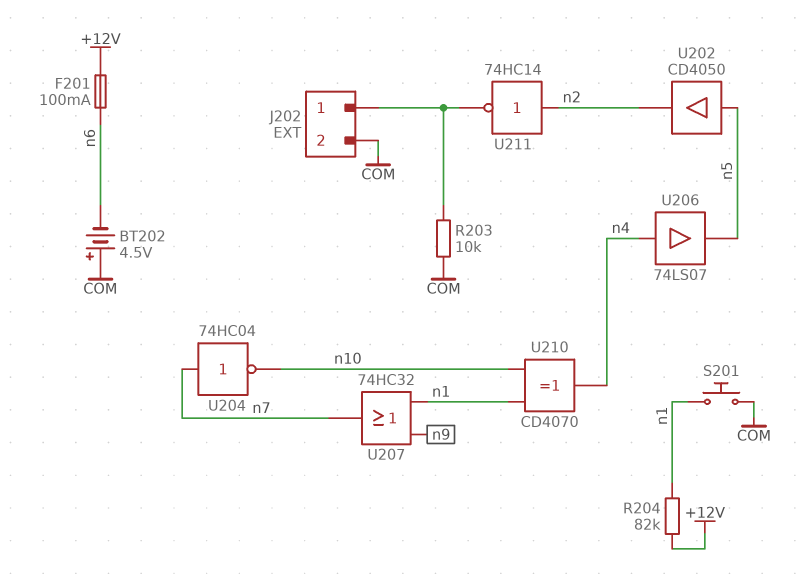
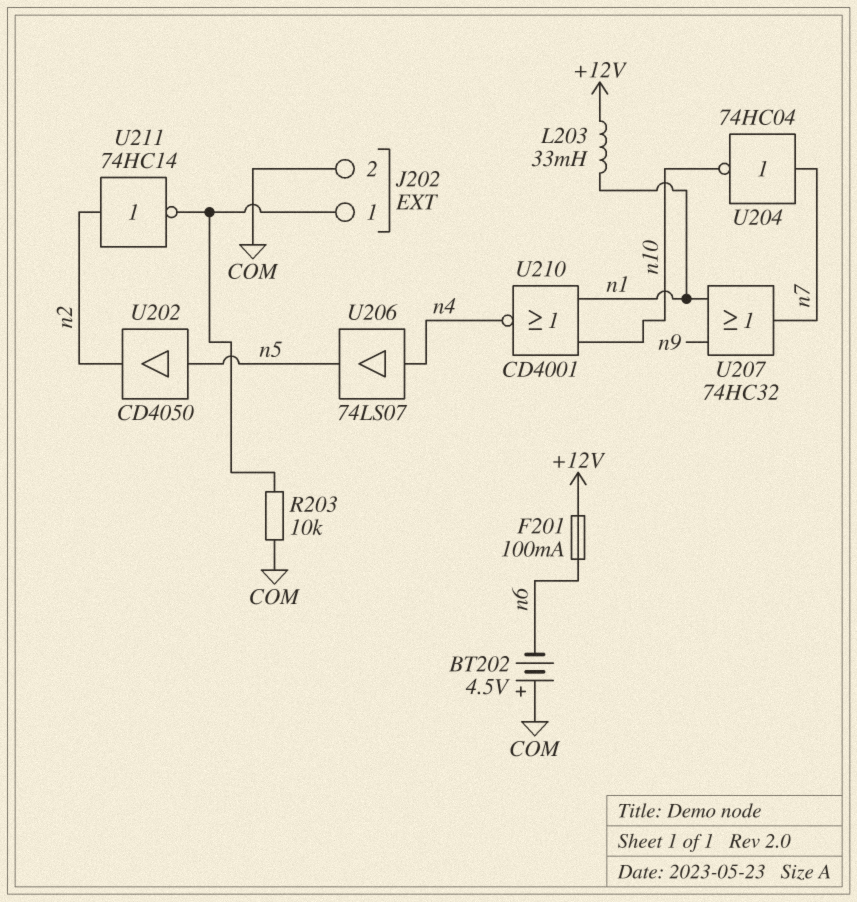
L203: none -> 33mH (+12V, n1)
R204: 82k (+12V, n1) -> none
S201: button (COM, n1) -> none
U210: XOR CD4070 (in n1, in n10, out n4) -> NOR CD4001 (in n1, in n10, out n4)

